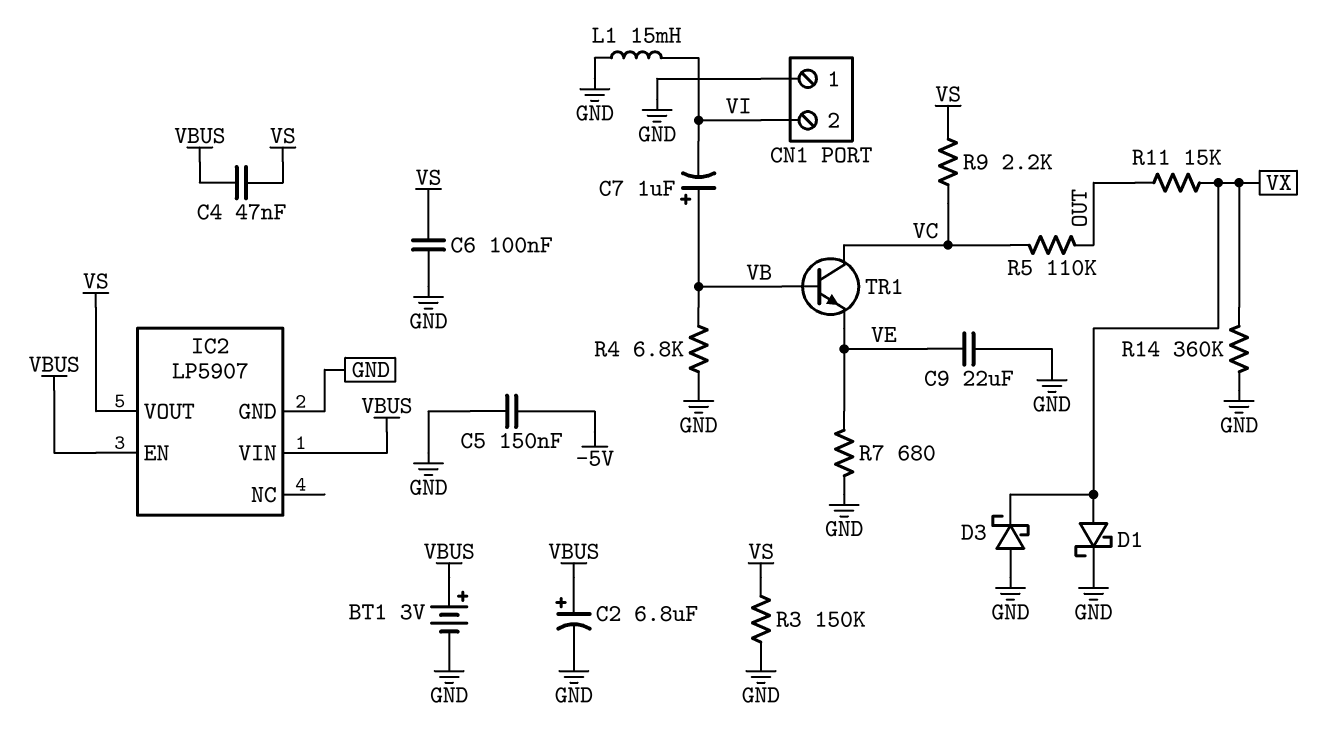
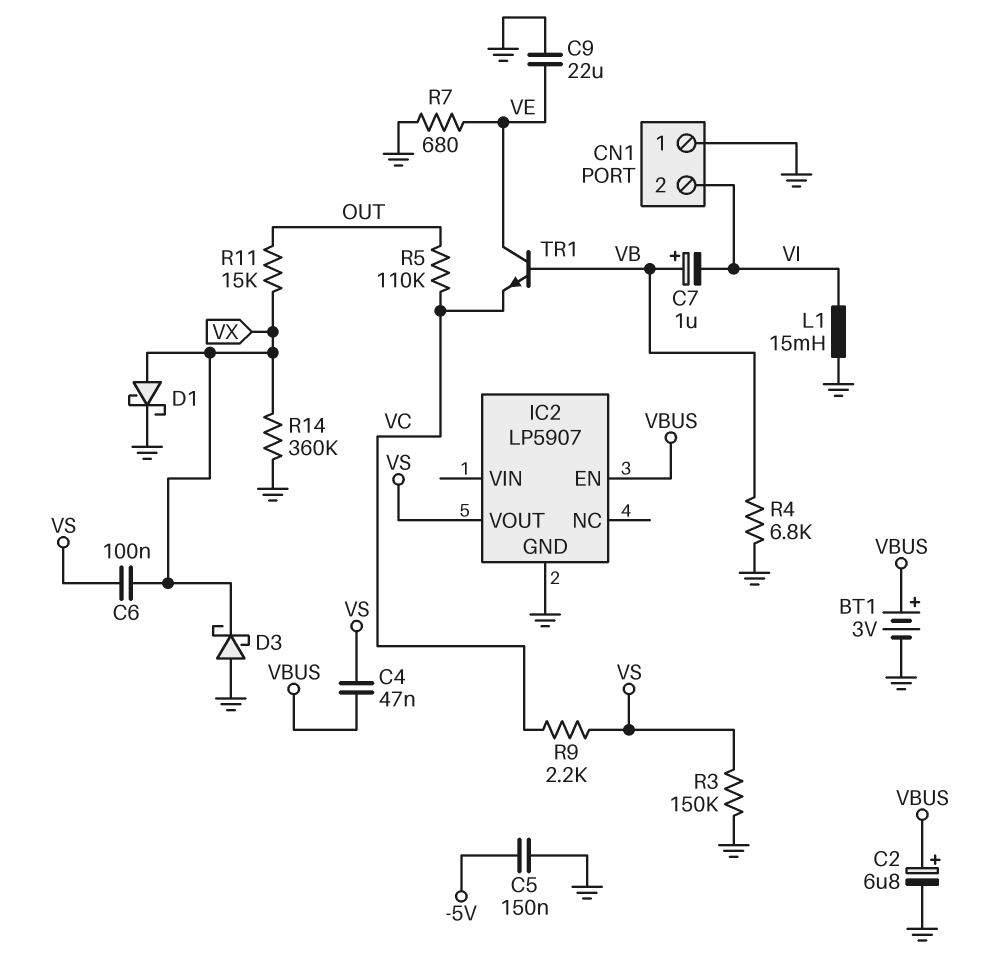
C6: 100nF (GND, VS) -> 100nF (VS, VX)
IC2 pin VIN: VBUS -> none
TR1: NPN (B VB, C VC, E VE) -> NPN (B VB, C VE, E VC)

